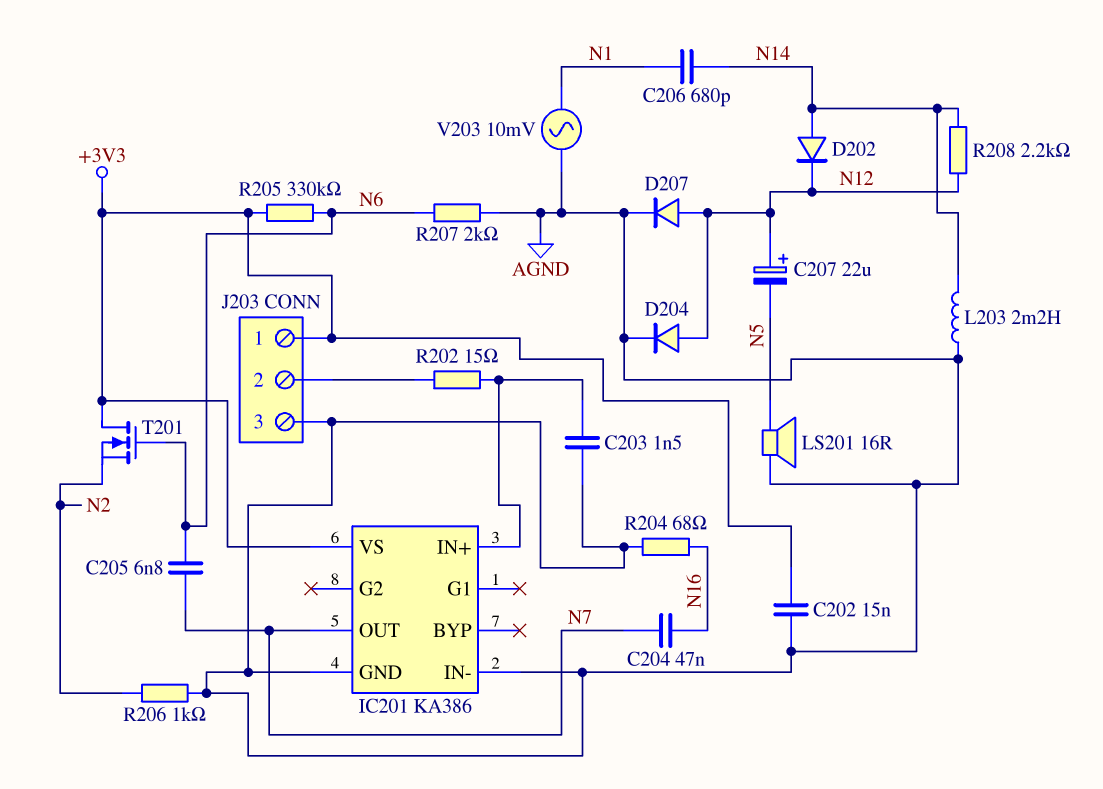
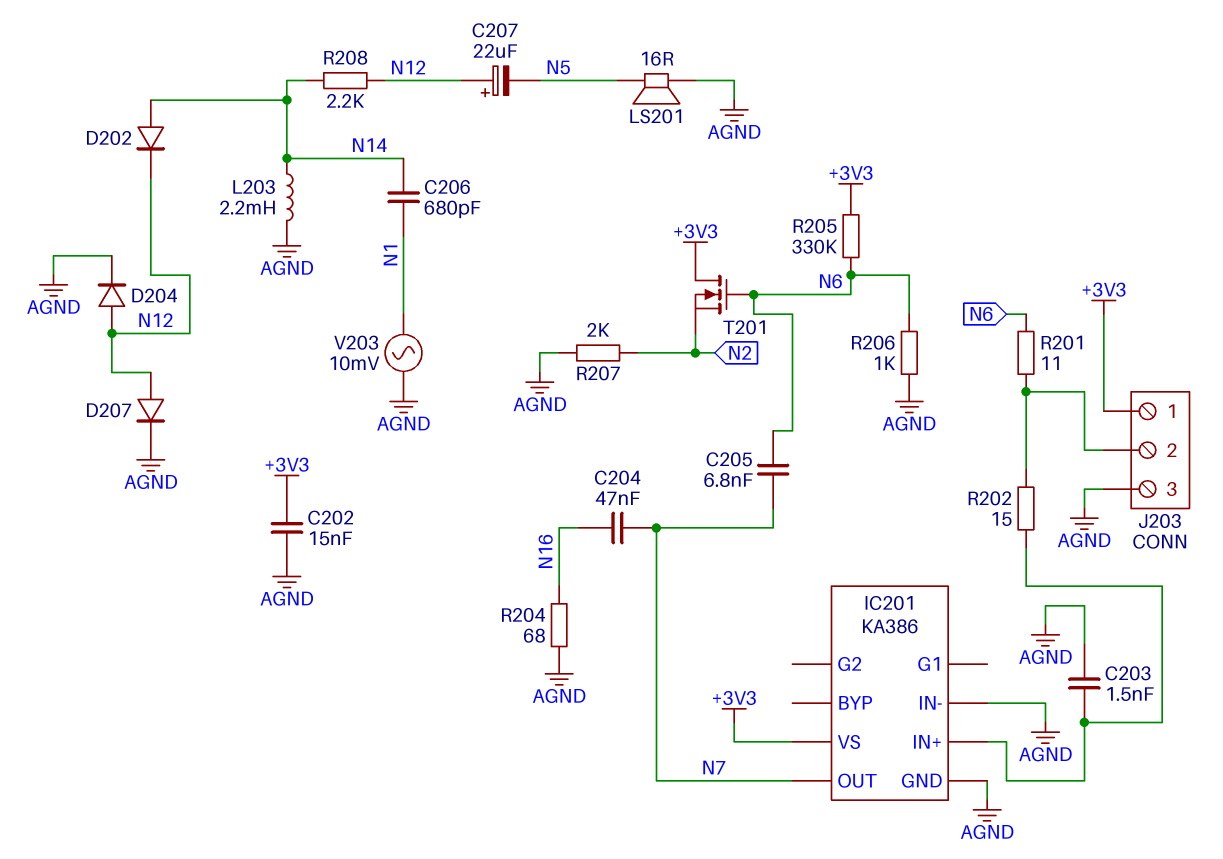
R201: none -> 11 (J203/2, N6)
R206: 1k (AGND, N2) -> 1k (AGND, N6)
R207: 2k (AGND, N6) -> 2k (AGND, N2)

